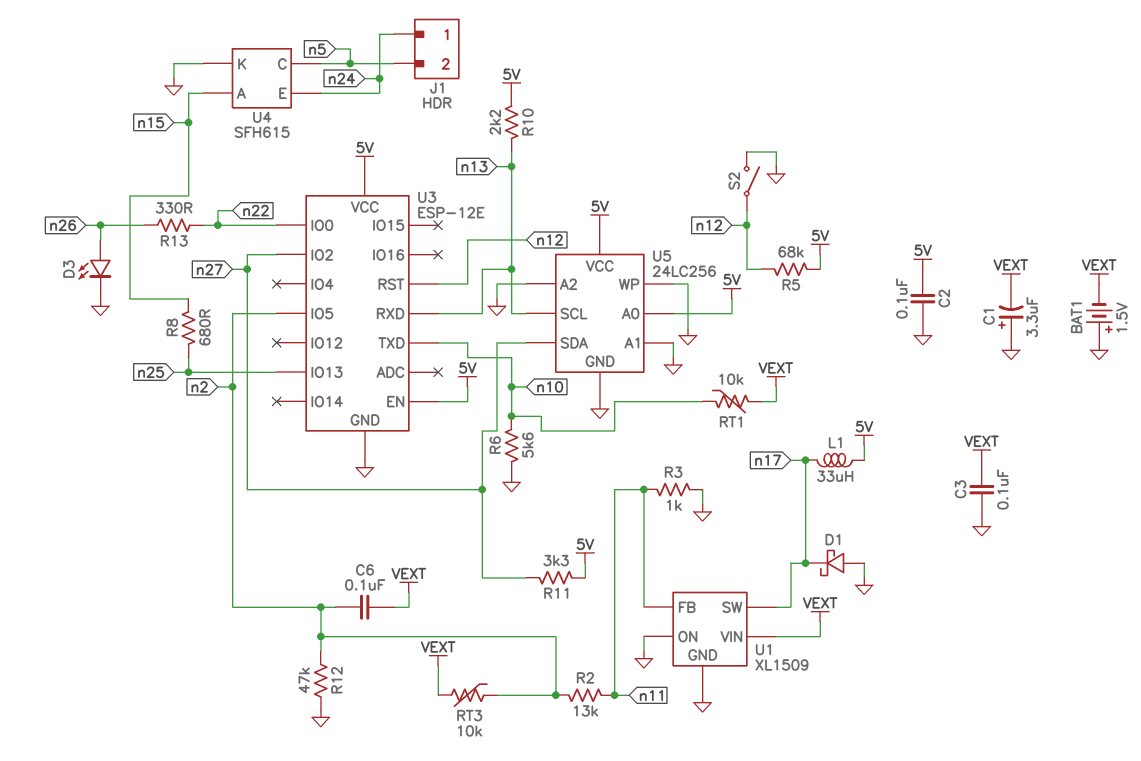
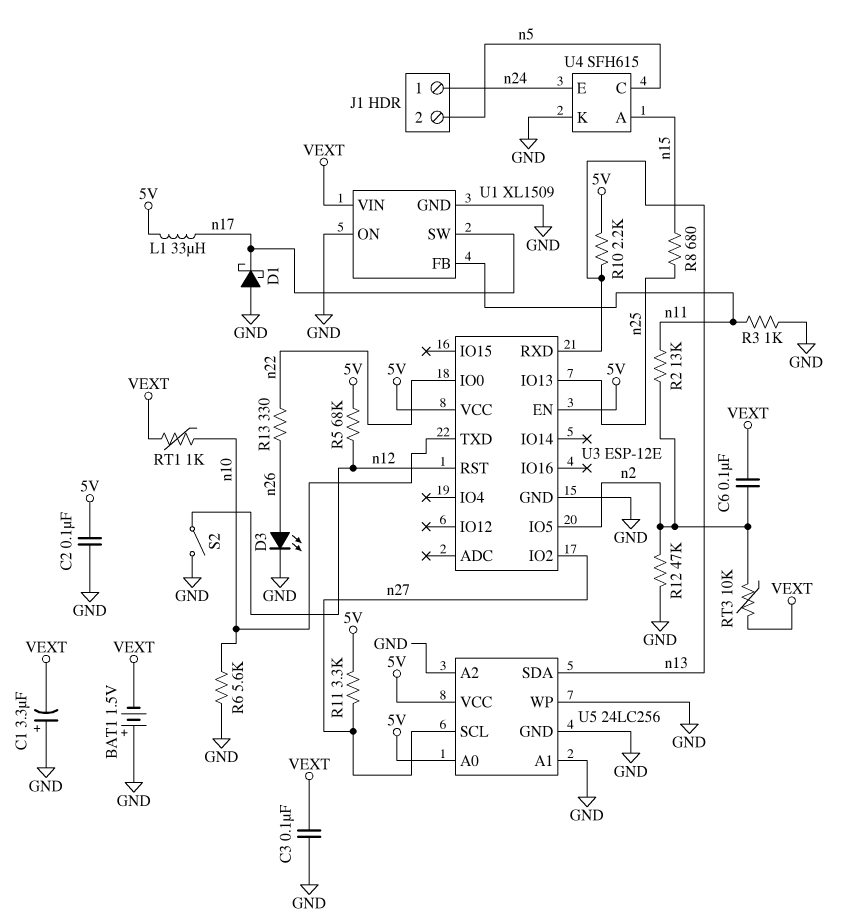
RT1: 10k (VEXT, n10) -> 1k (VEXT, n10)
U5 pin SCL: n13 -> n27
U5 pin SDA: n27 -> n13

